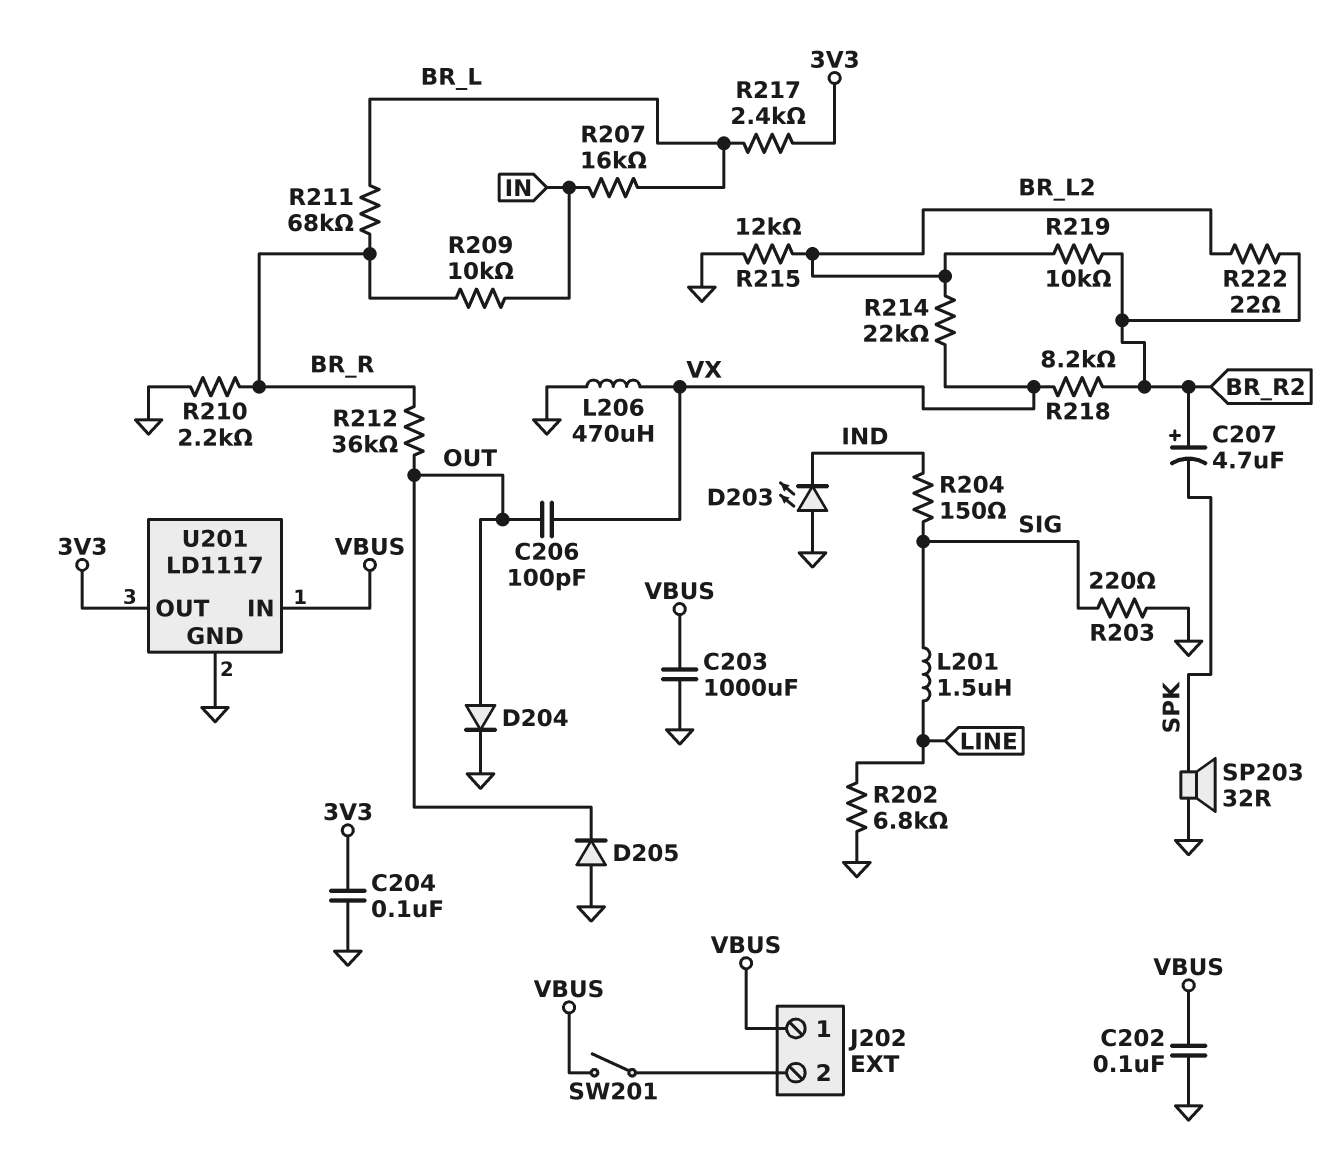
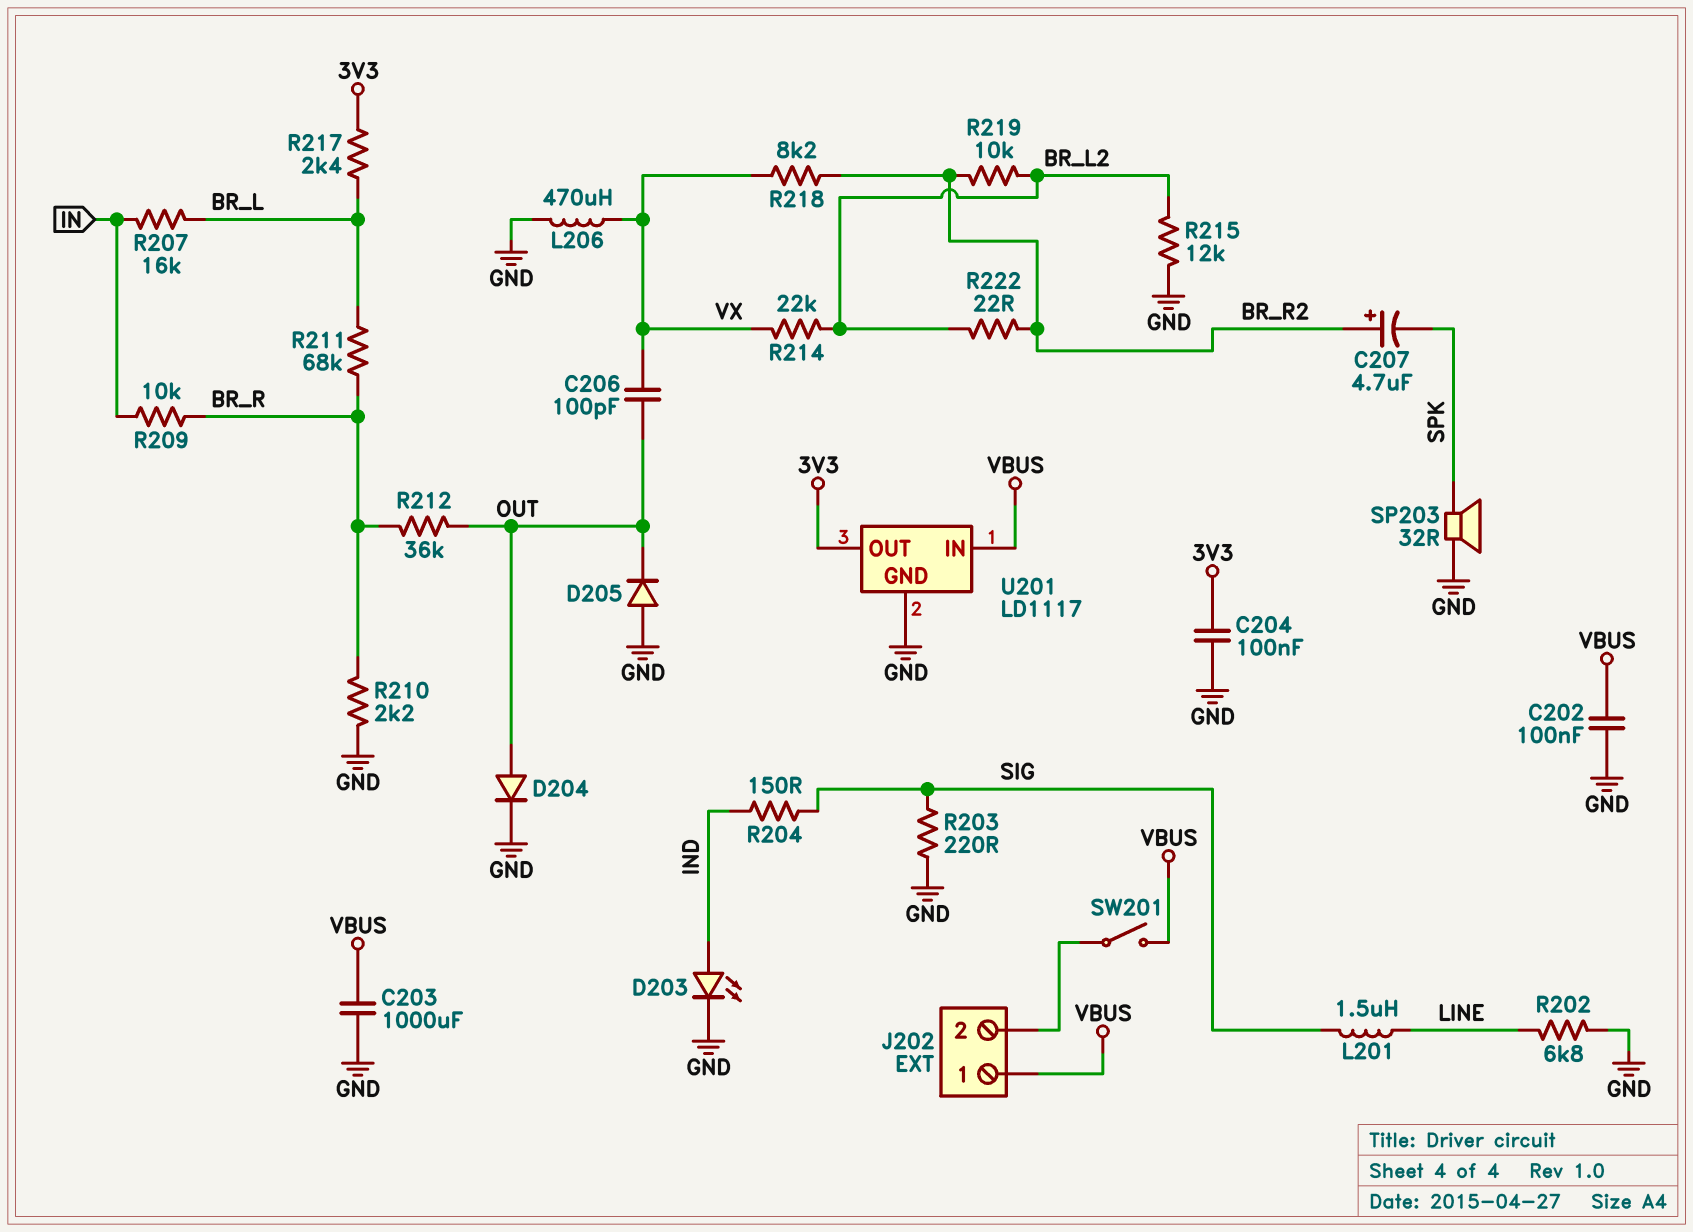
D203: LED (A GND, K IND) -> LED (A IND, K GND)

